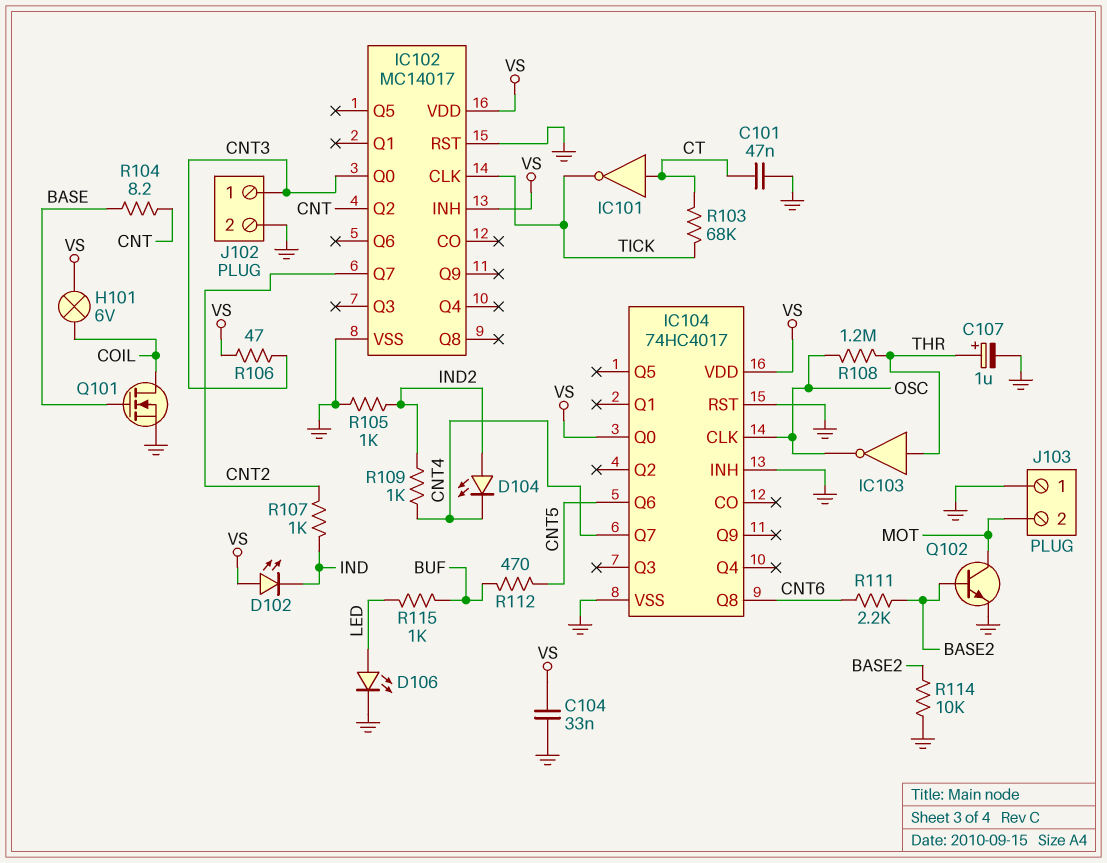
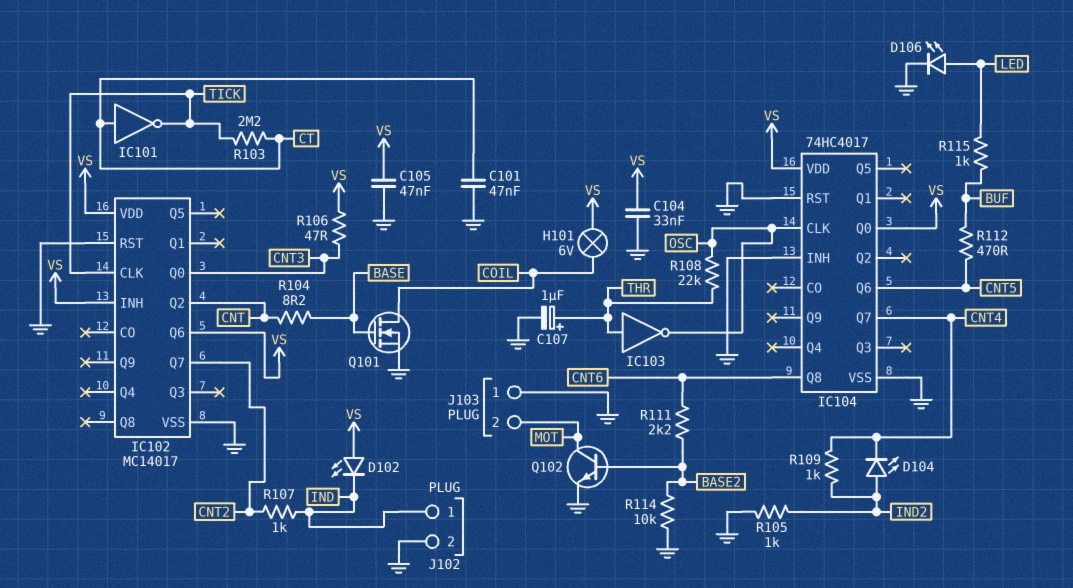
C105: none -> 47nF (GND, VS)
IC102 pin Q6: none -> VS
J102 pin 1: CNT3 -> IND
R103: 68k (CT, TICK) -> 2.2M (CT, TICK)
R108: 1.2M (OSC, THR) -> 22k (OSC, THR)

